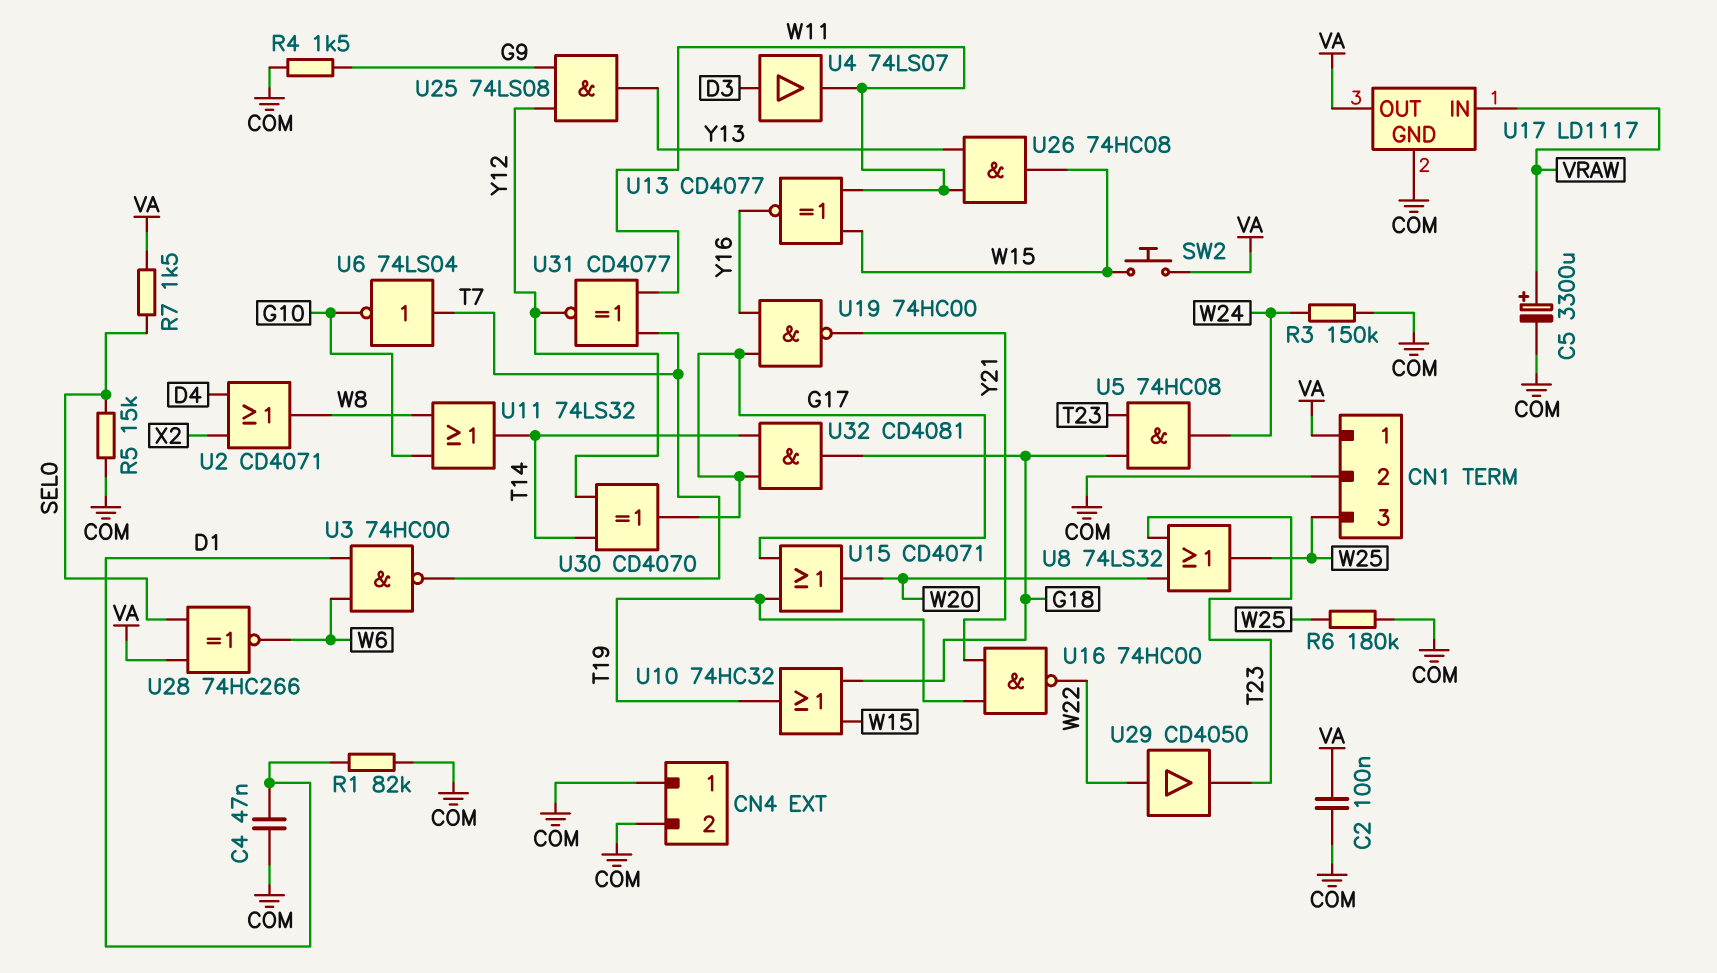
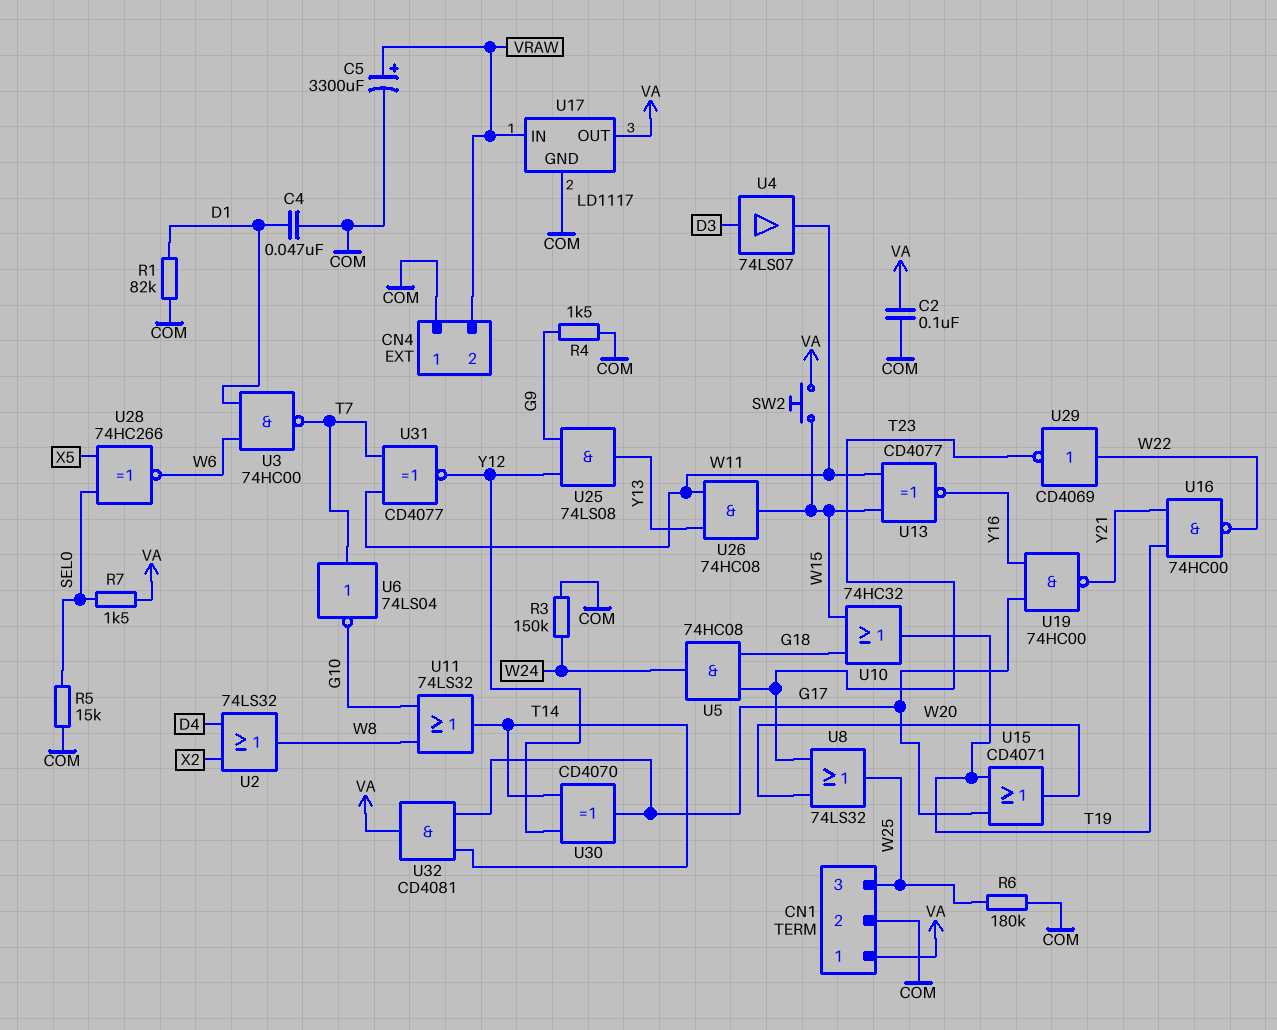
CN4 pin 2: COM -> VRAW
U2: OR CD4071 (in D4, in X2, out W8) -> OR 74LS32 (in D4, in X2, out W8)
U28: XNOR 74HC266 (in SEL0, in VA, out W6) -> XNOR 74HC266 (in SEL0, in X5, out W6)
U29: buffer CD4050 (in W22, out T23) -> NOT CD4069 (in W22, out T23)
U32: AND CD4081 (in G17, in T14, out G18) -> AND CD4081 (in G17, in T14, out VA)

